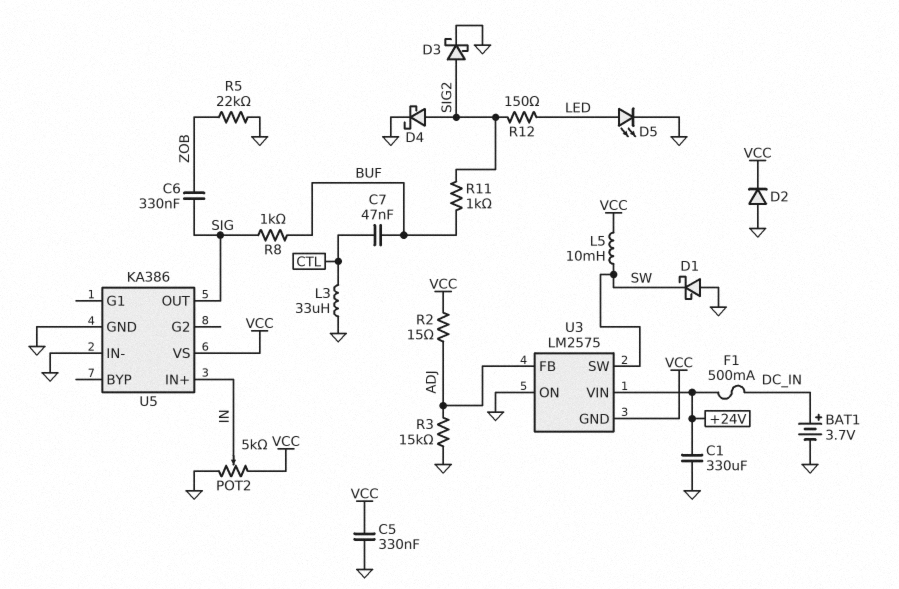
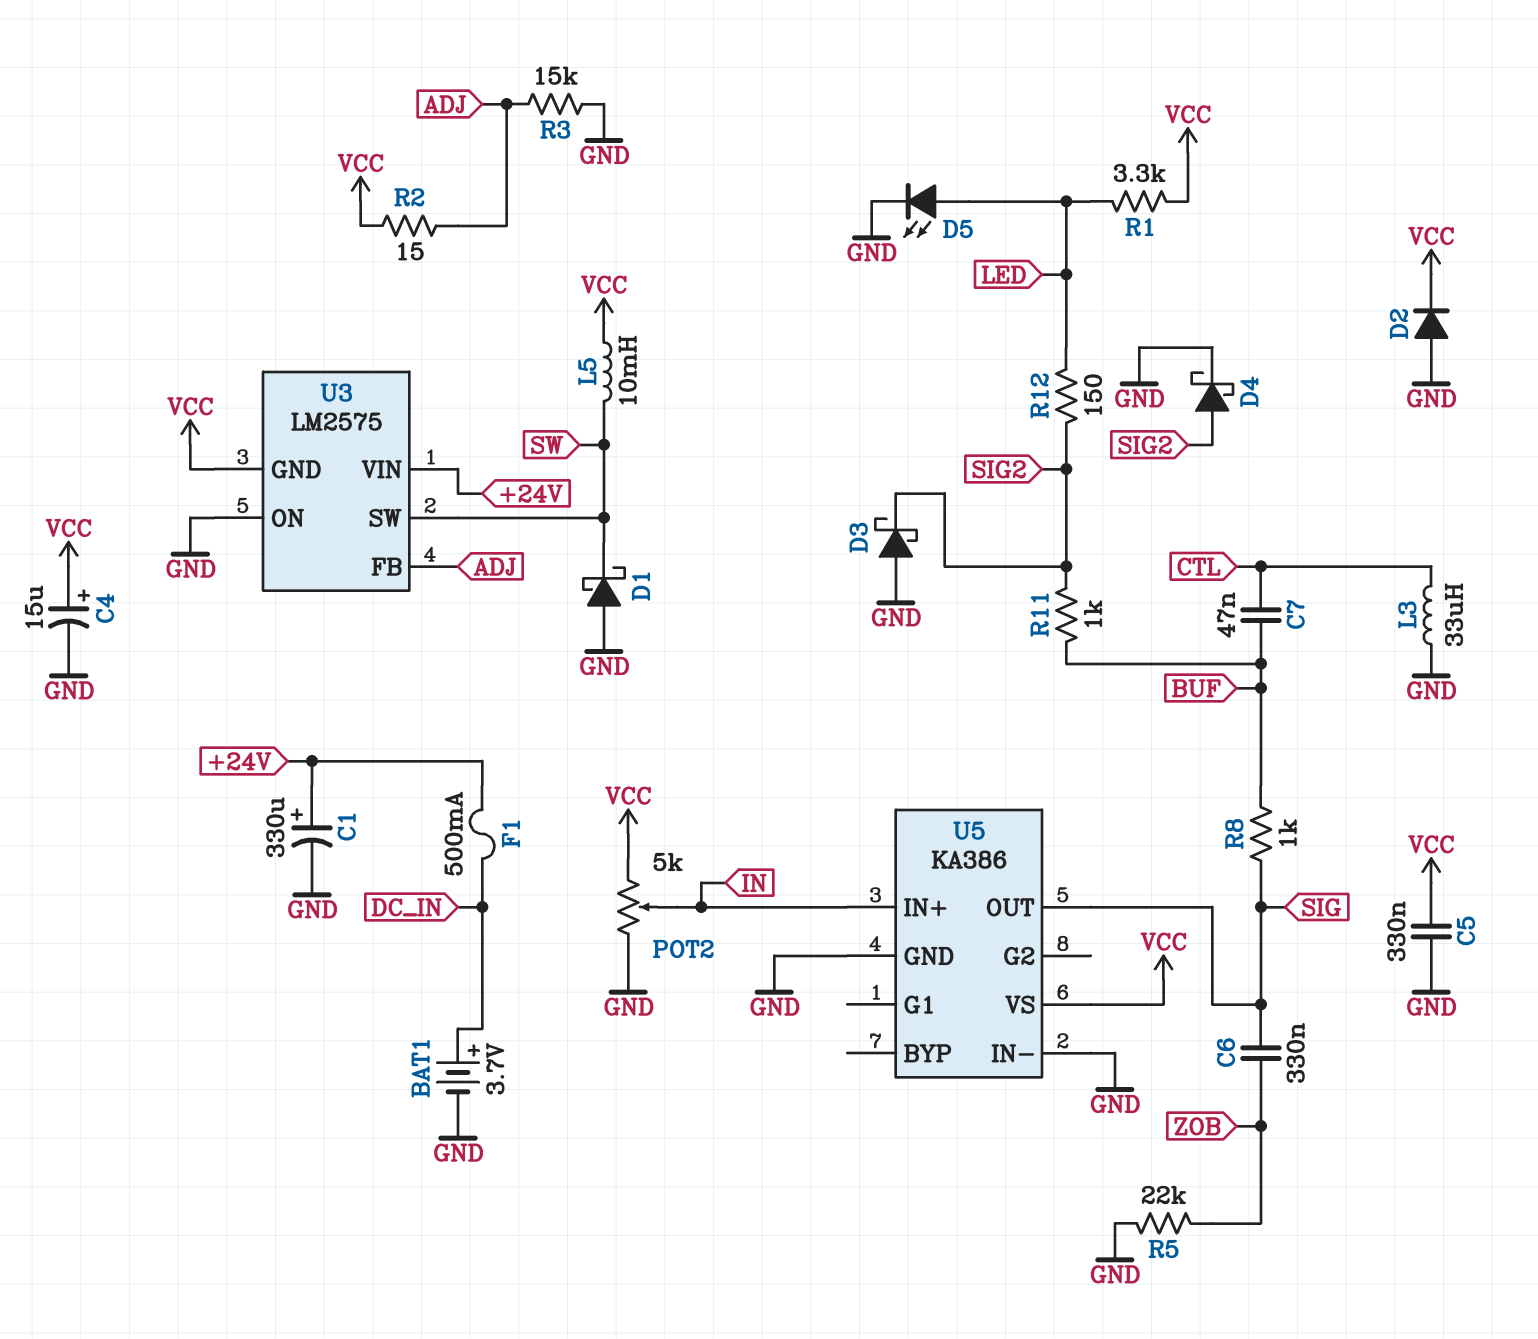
C1: 330uF (+24V, GND) -> 330uF (plus +24V, minus GND)
C4: none -> 15uF (plus VCC, minus GND)
D3: schottky (A SIG2, K GND) -> schottky (A GND, K SIG2)
R1: none -> 3.3k (LED, VCC)

